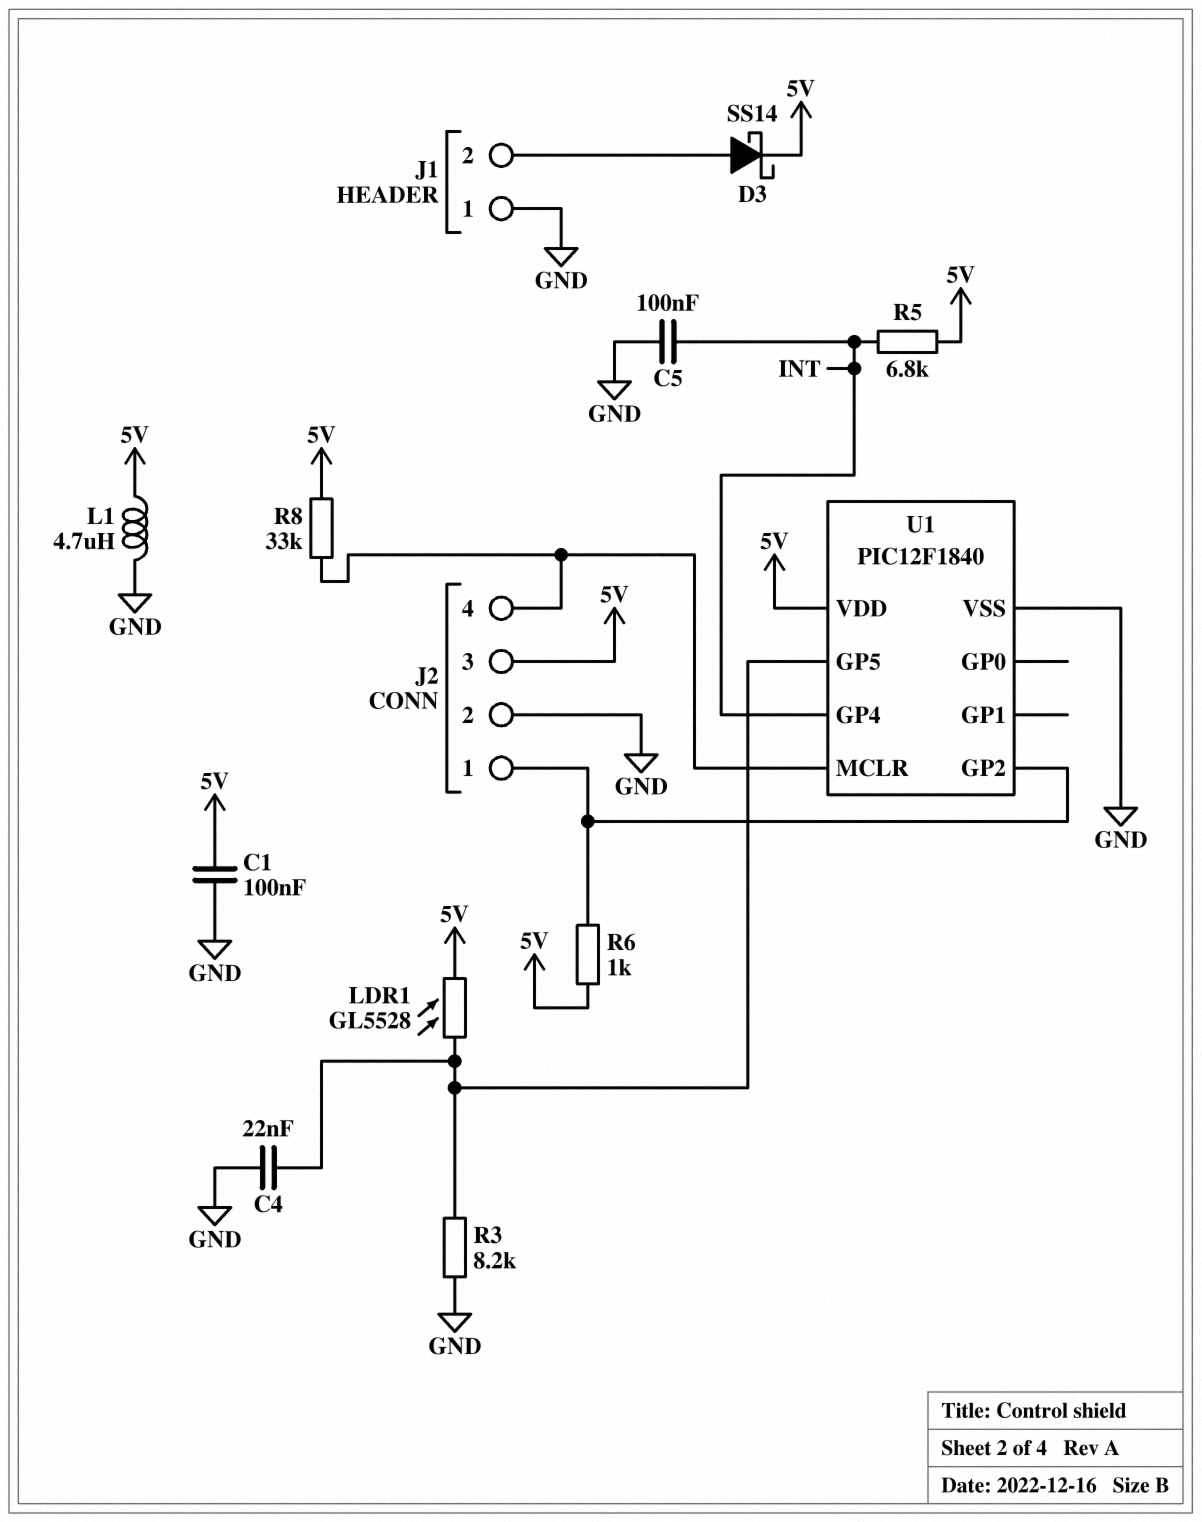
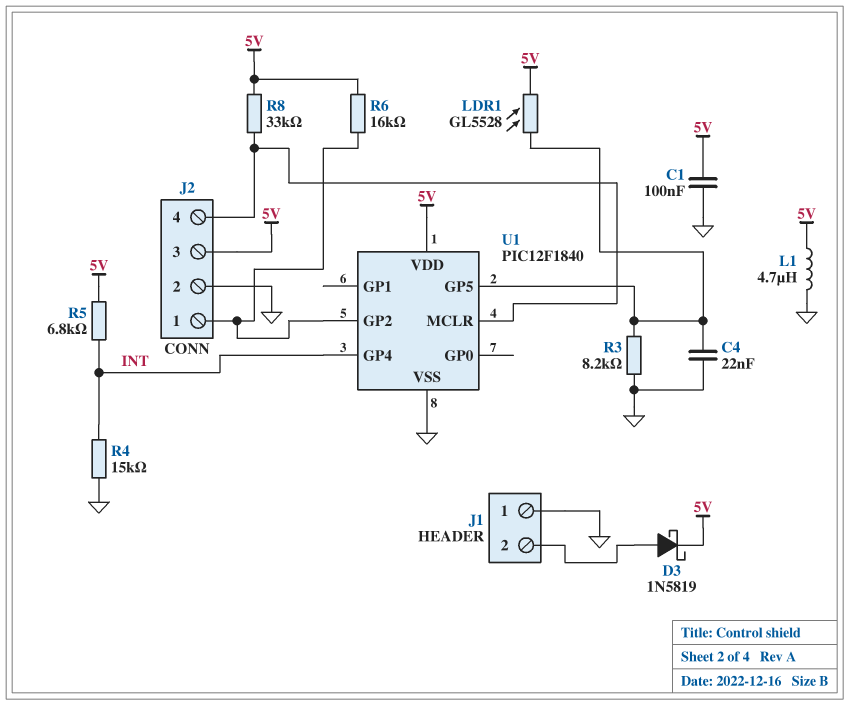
C5: 100nF (GND, INT) -> none
D3: schottky SS14 (A J1/2, K 5V) -> schottky 1N5819 (A J1/2, K 5V)
R4: none -> 15k (GND, INT)
R6: 1k (5V, J2/1) -> 16k (5V, J2/1)

